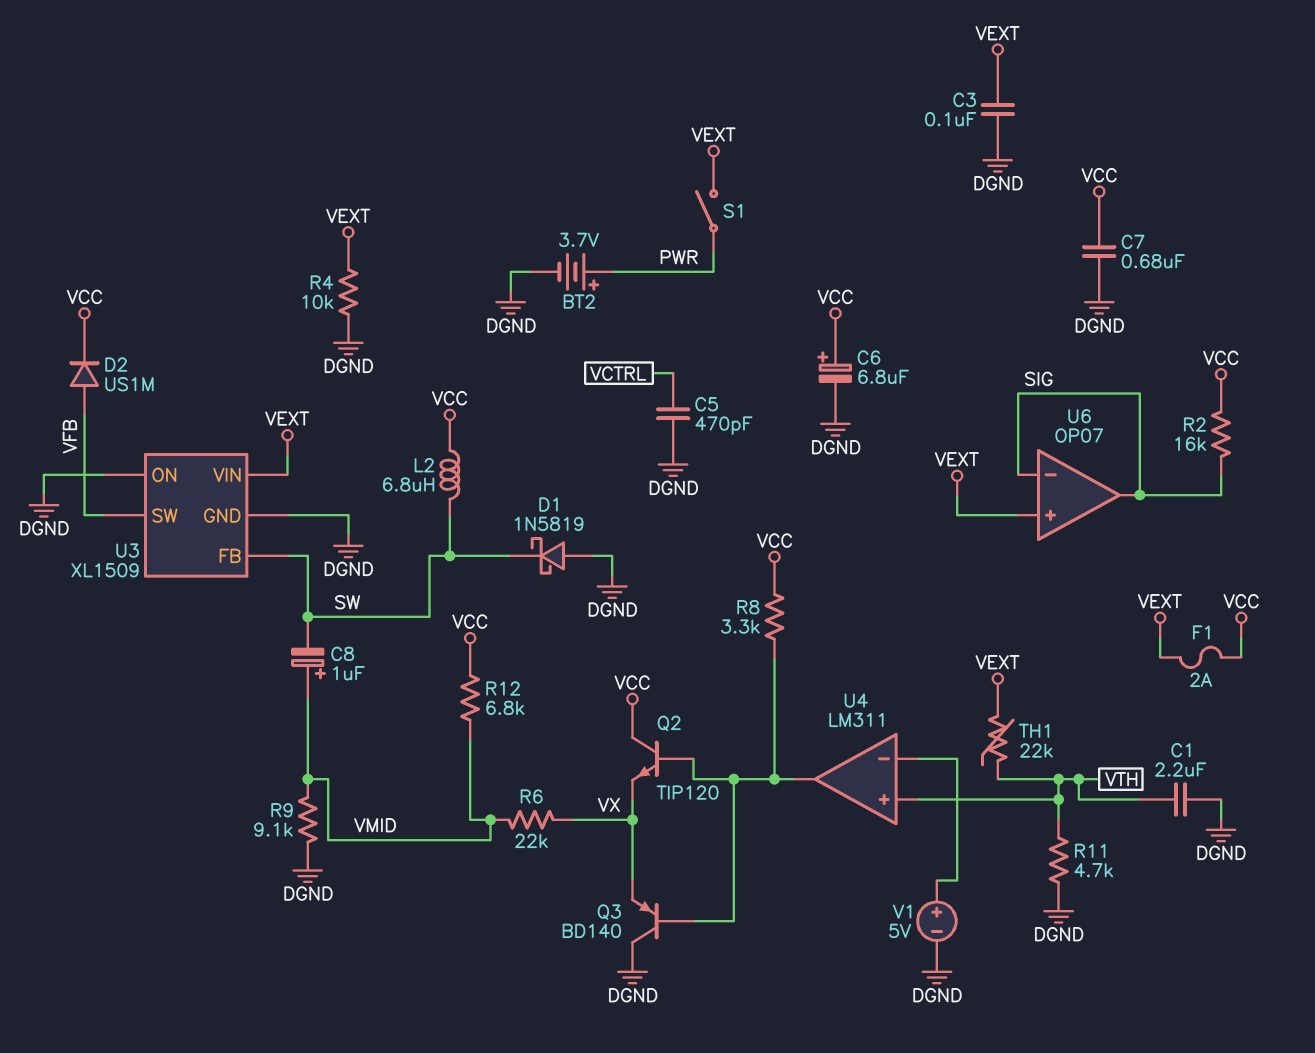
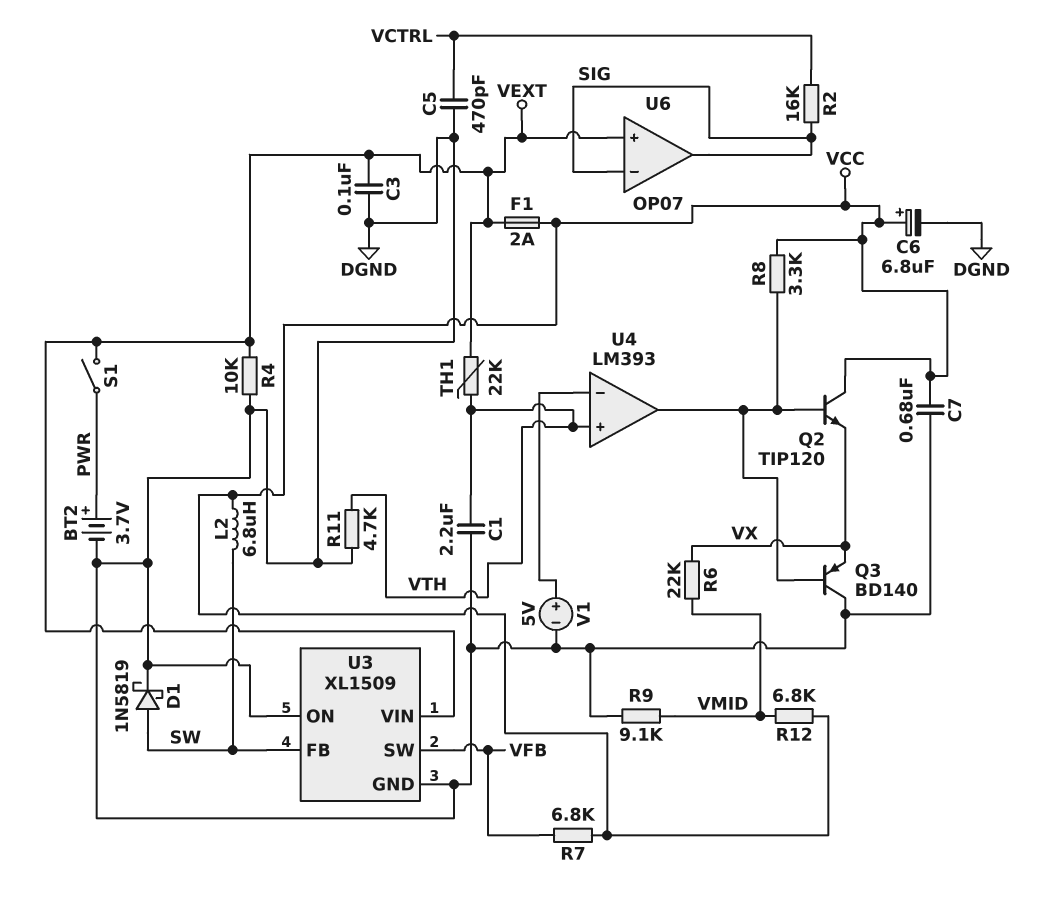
C8: 1uF (plus VMID, minus SW) -> none
D1: schottky 1N5819 (A DGND, K SW) -> schottky 1N5819 (A SW, K DGND)
D2: diode US1M (A VFB, K VCC) -> none
R2: 16k (SIG, VCC) -> 16k (SIG, VCTRL)
R7: none -> 6.8k (VCC, VFB)
U4: LM311 -> LM393

